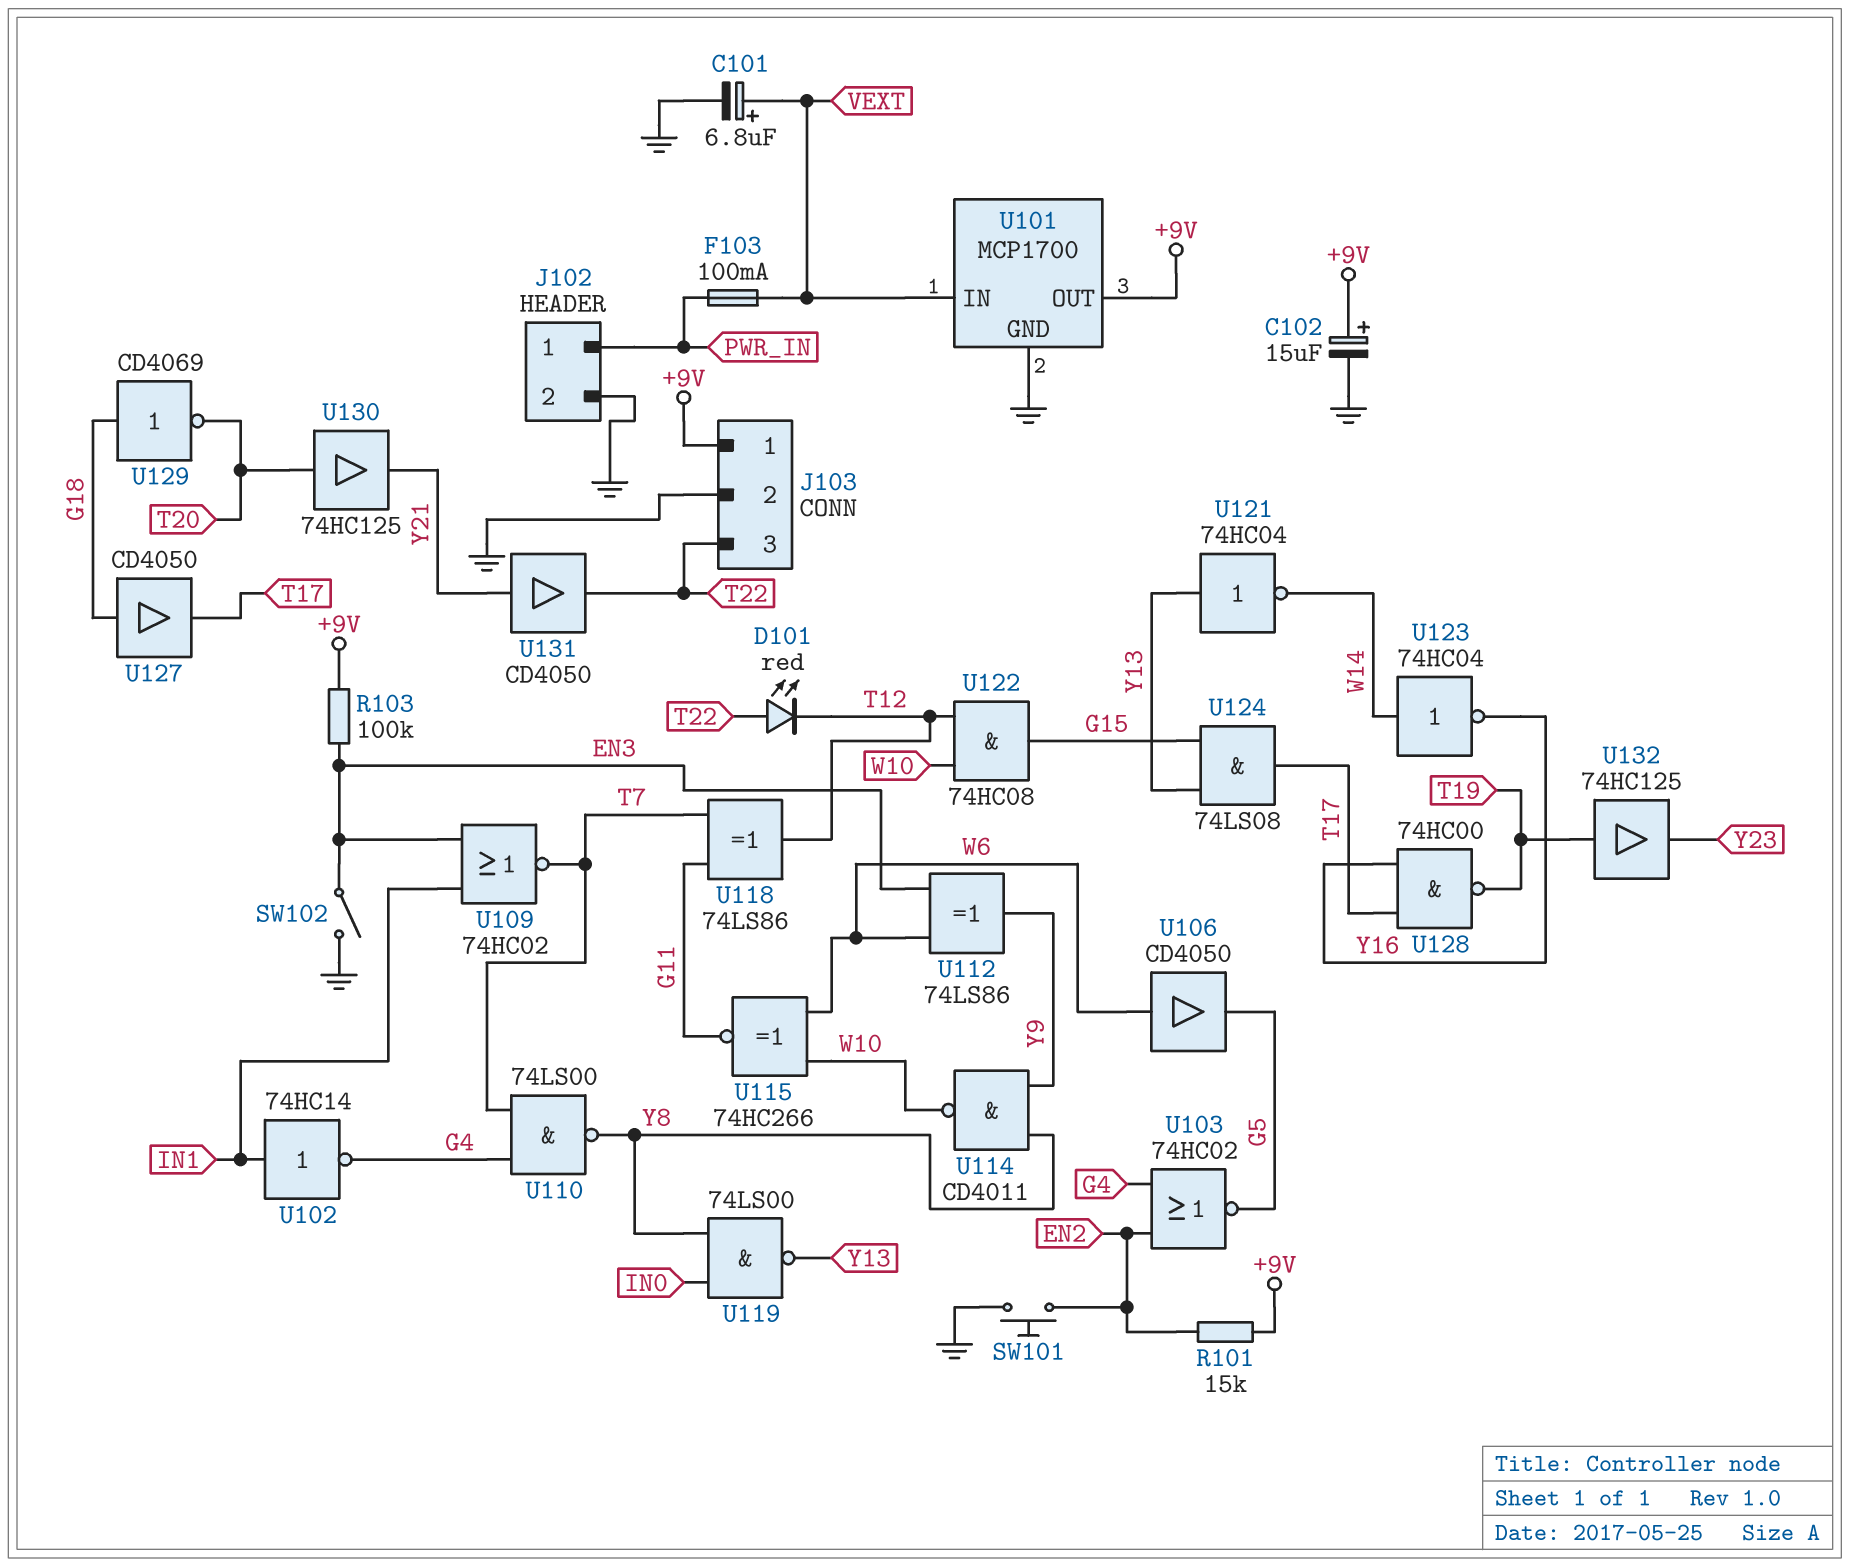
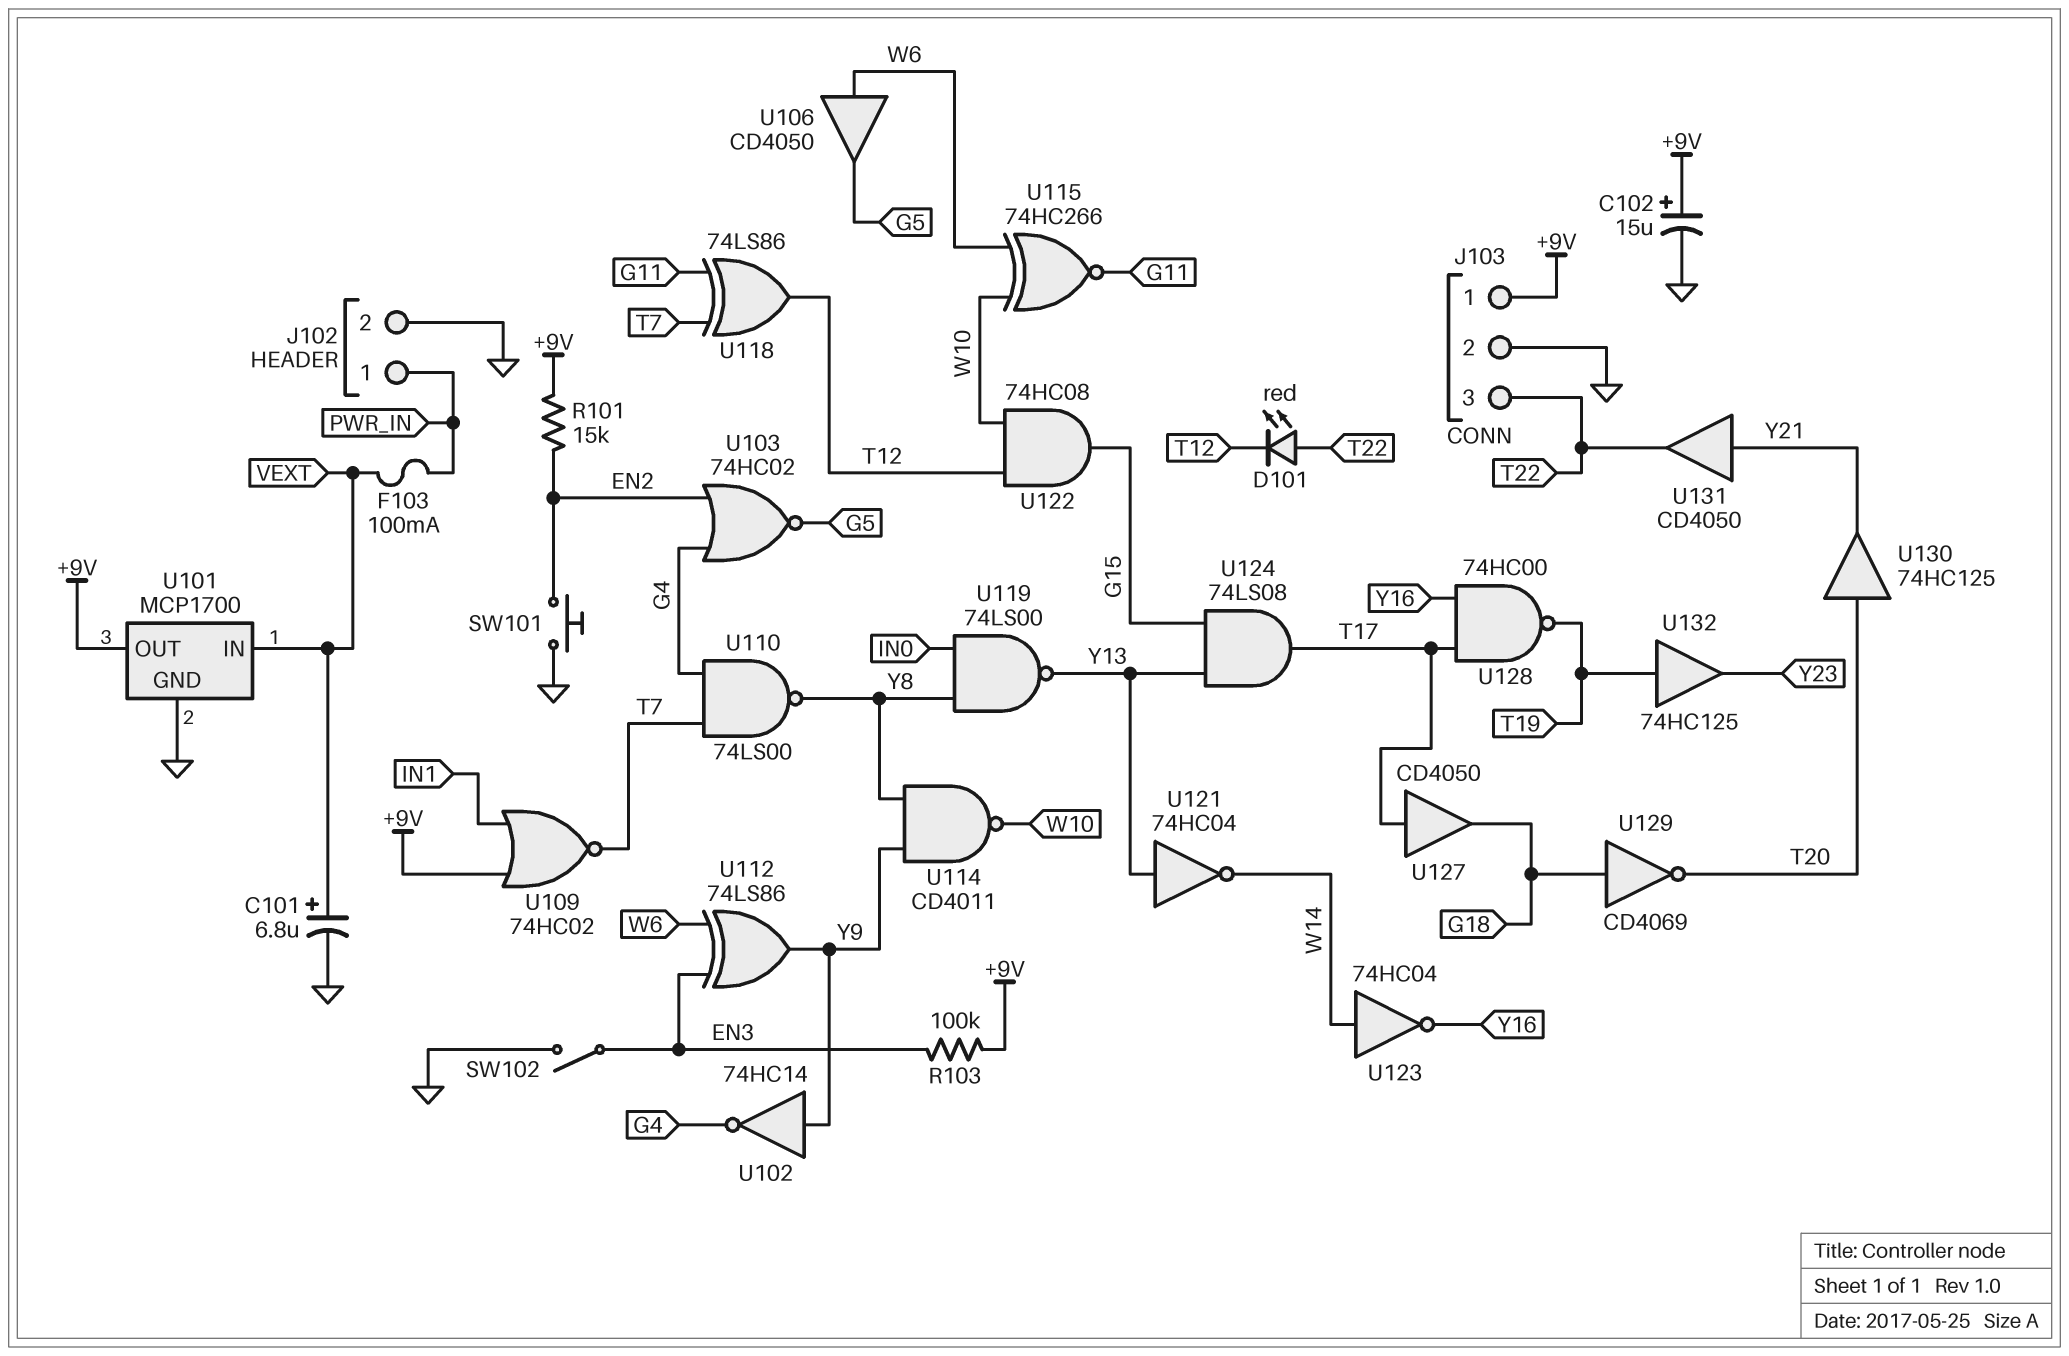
U102: NOT 74HC14 (in IN1, out G4) -> NOT 74HC14 (in Y9, out G4)
U109: NOR 74HC02 (in EN3, in IN1, out T7) -> NOR 74HC02 (in +9V, in IN1, out T7)
U127: buffer CD4050 (in G18, out T17) -> buffer CD4050 (in T17, out G18)

